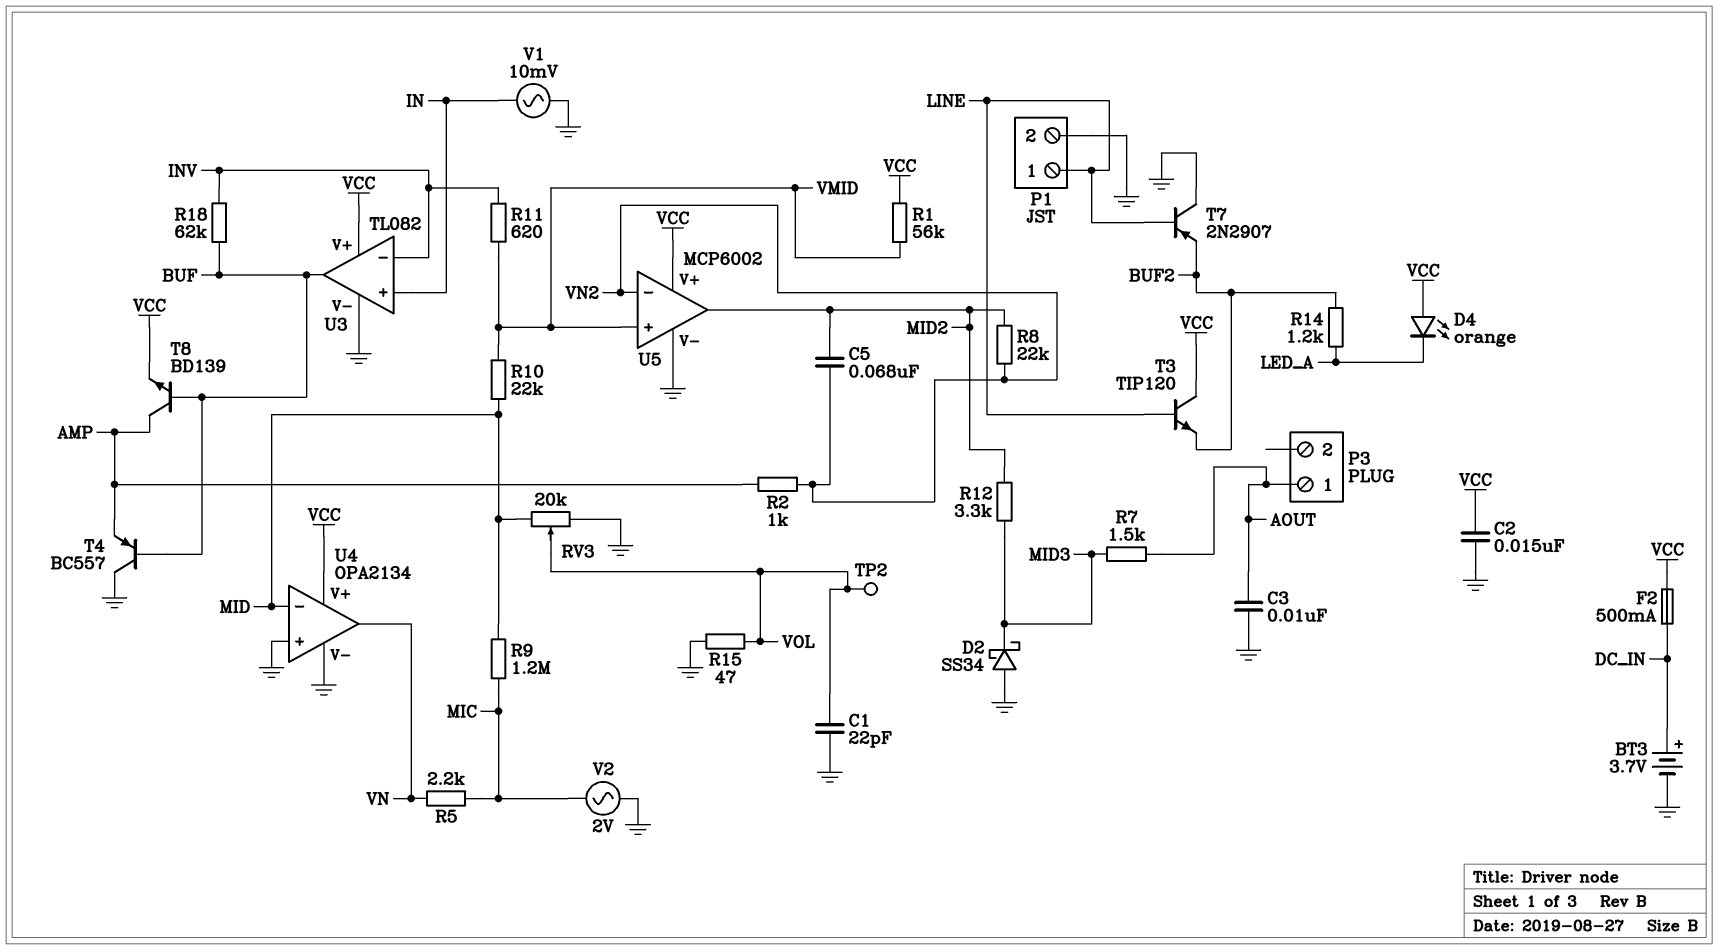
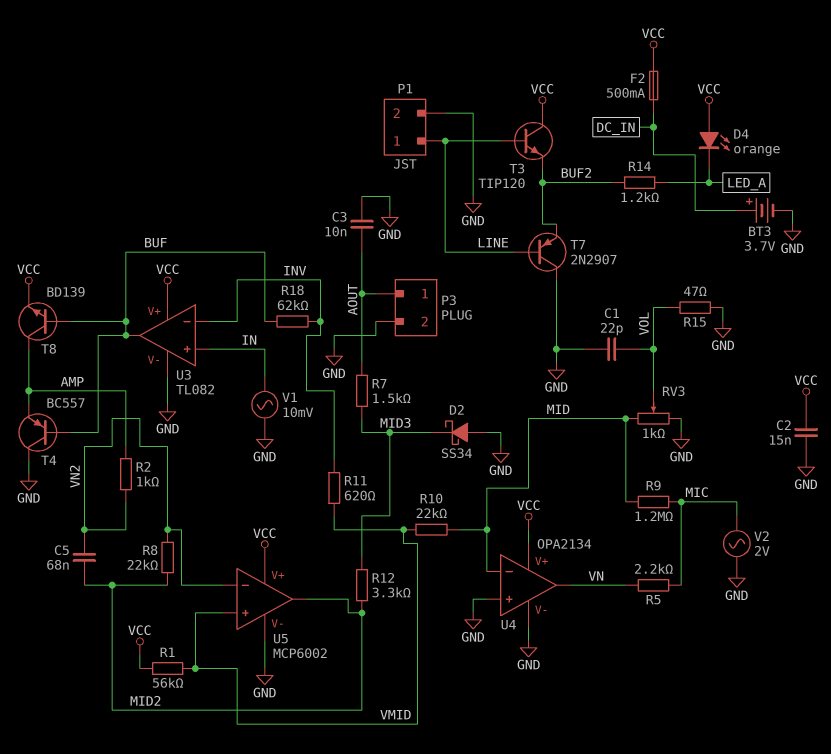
P3 pin 2: none -> GND
RV3: 20k (GND, MID, wiper VOL) -> 1k (GND, MID, wiper VOL)
TP2: test point (VOL) -> none

